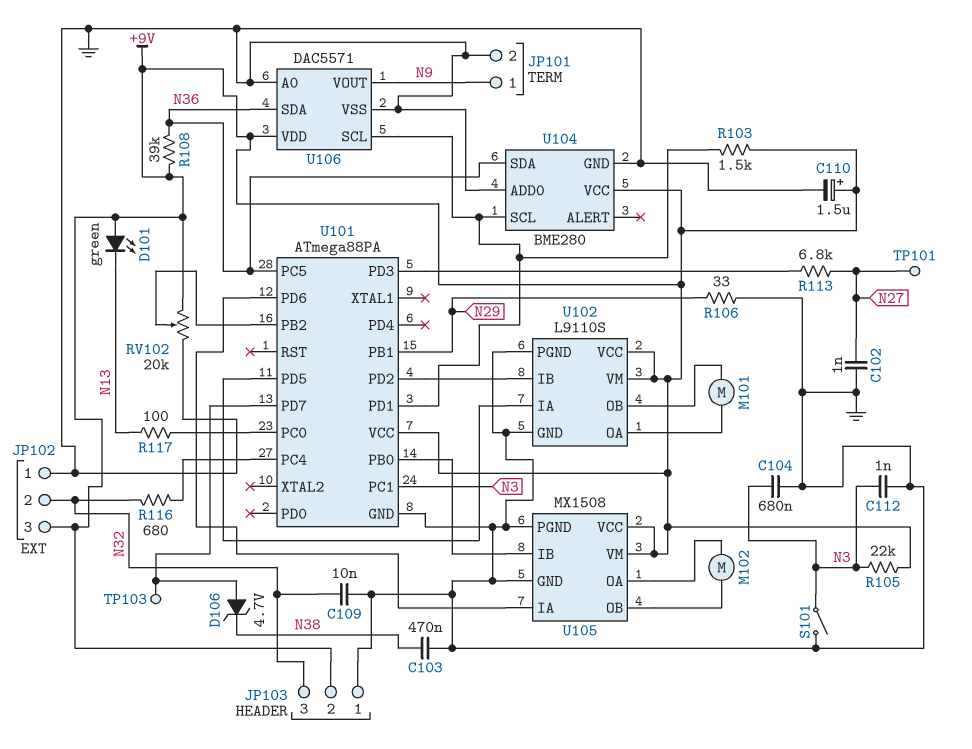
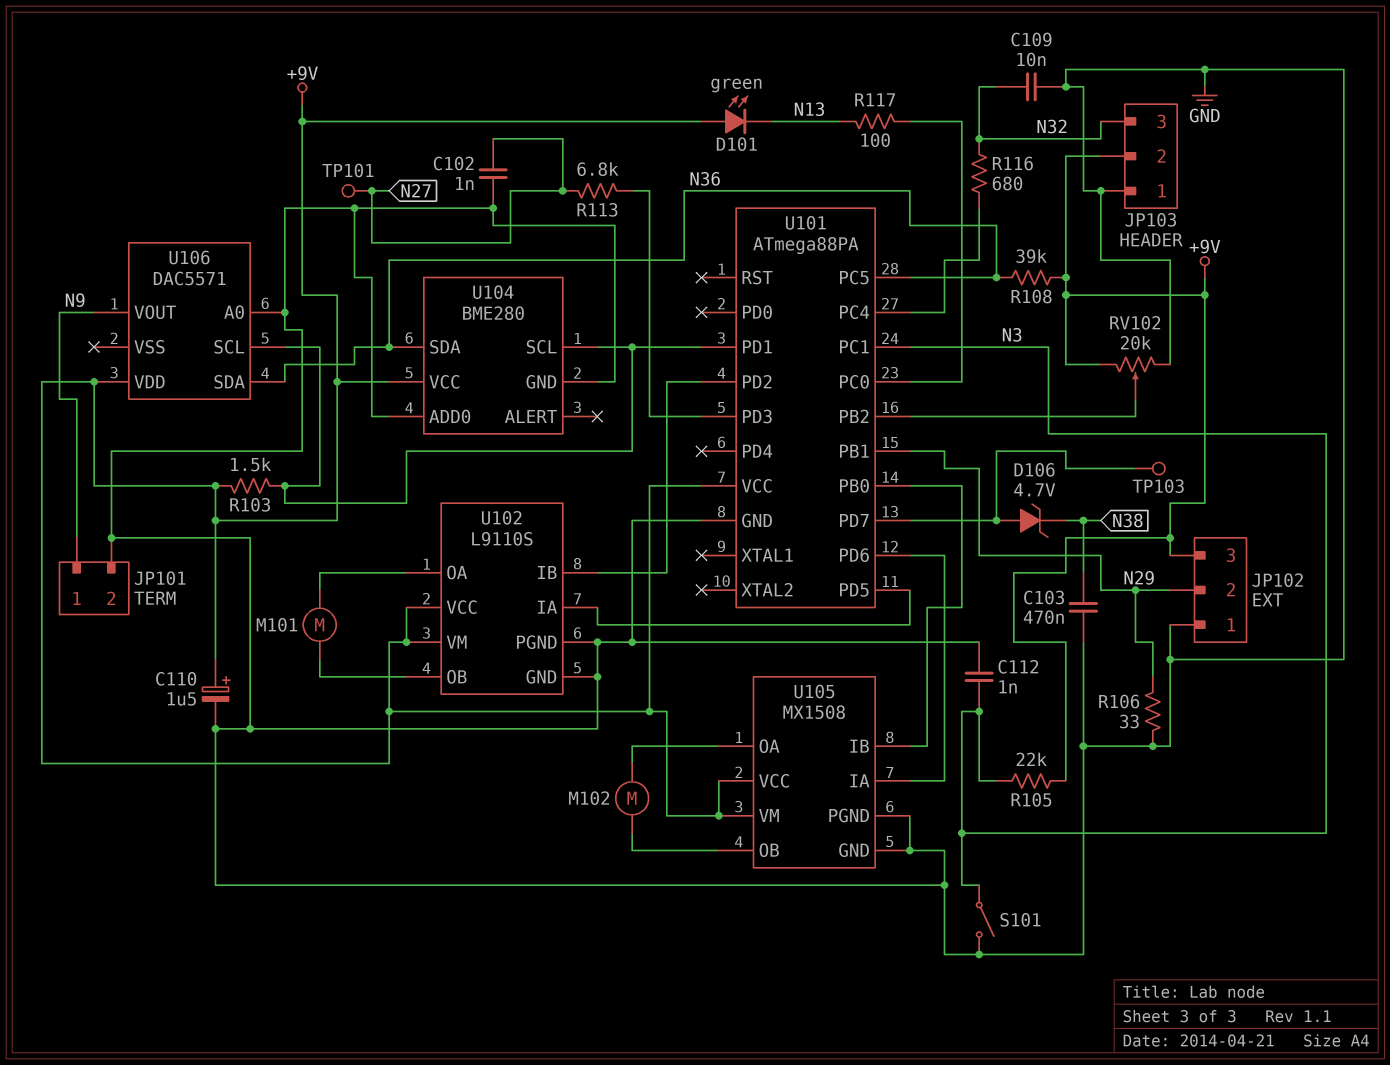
C104: 680nF (GND, N3) -> none
JP102 pin 2: N32 -> N29
U106 pin VSS: GND -> none

